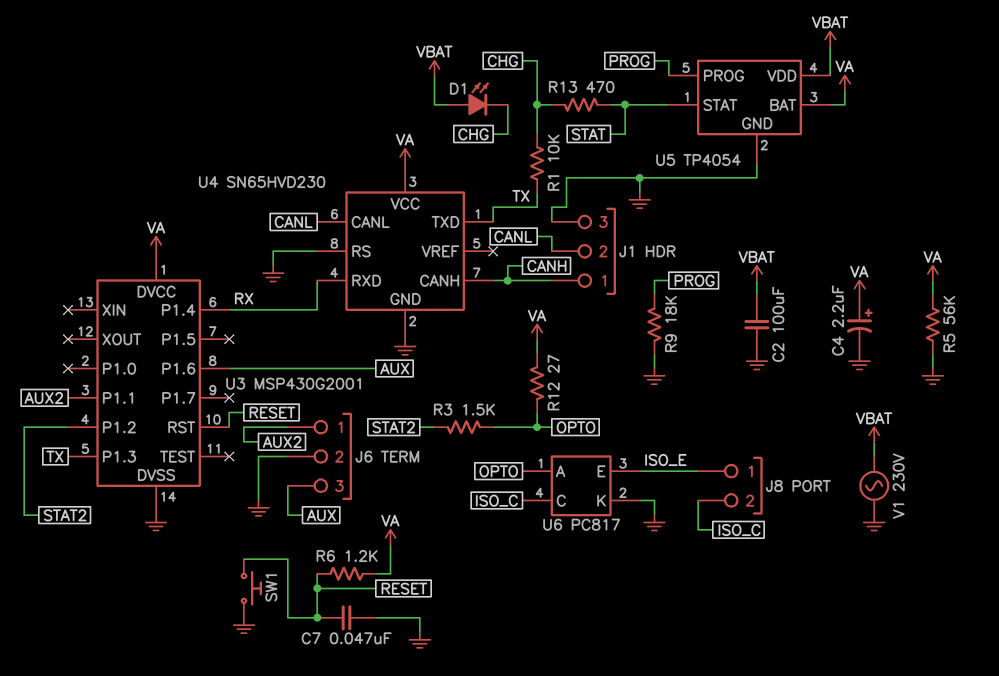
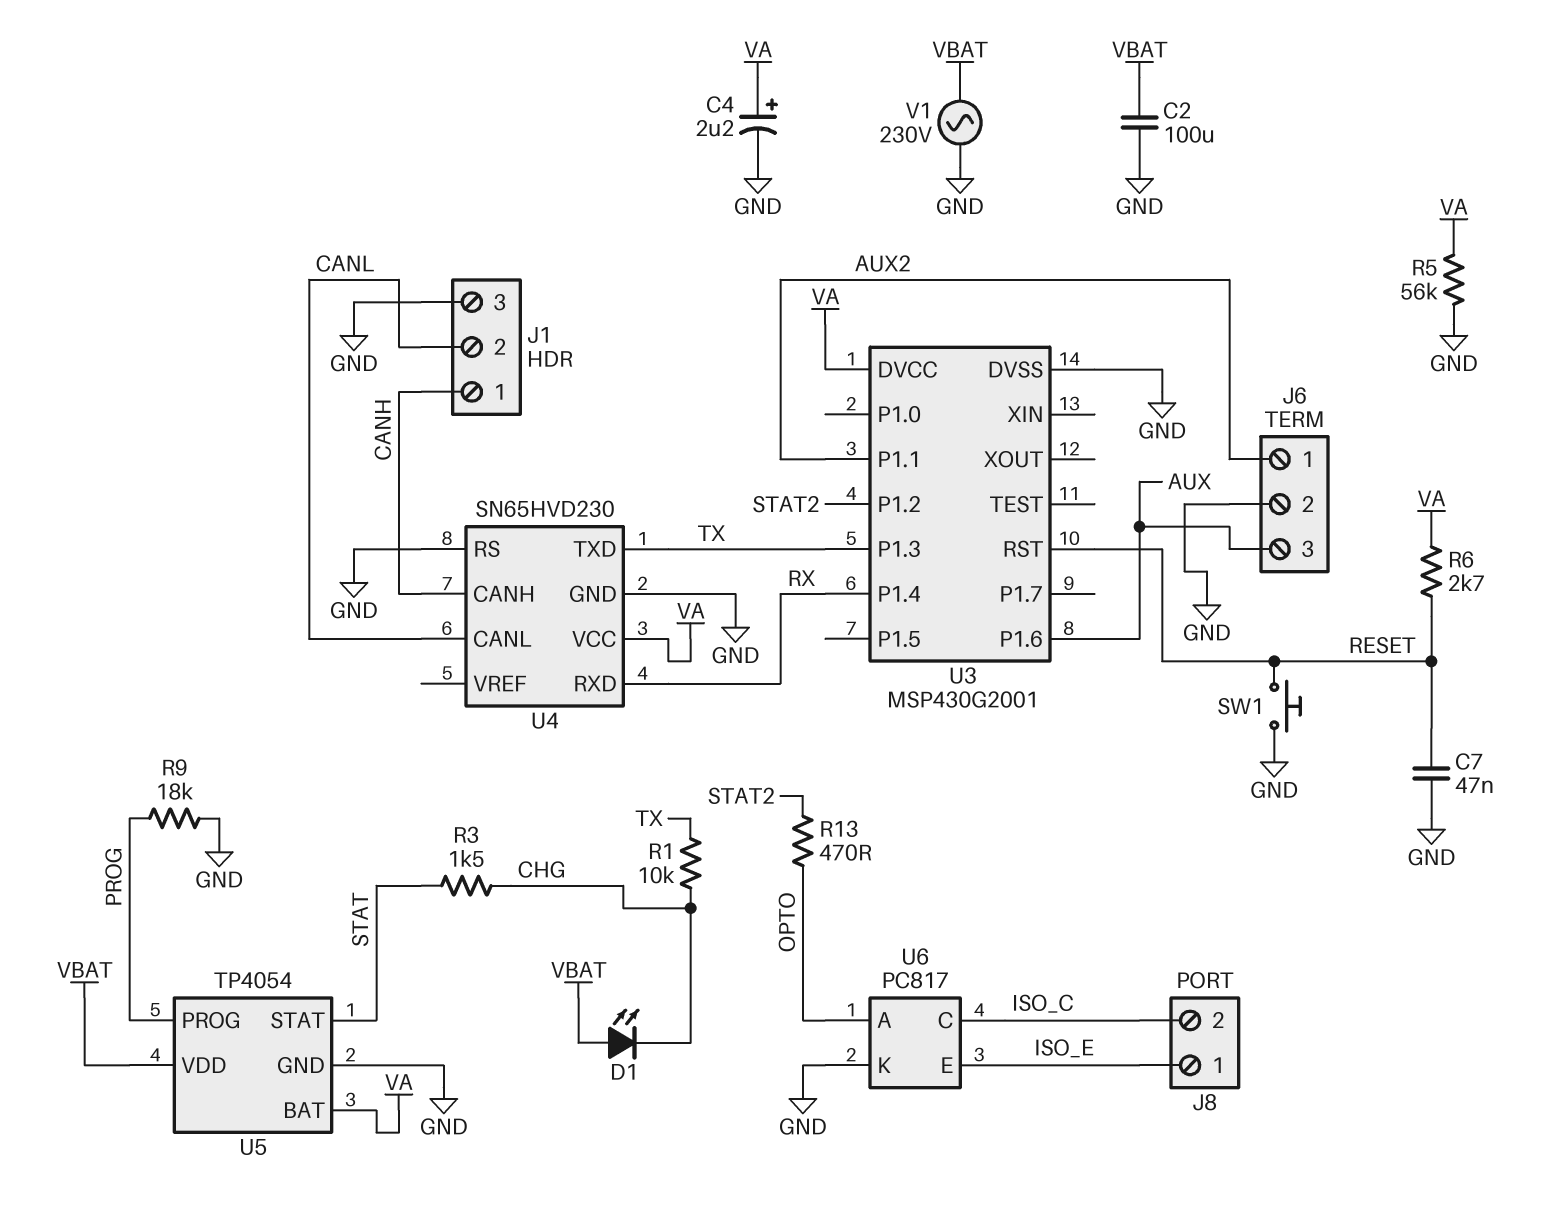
R3: 1.5k (OPTO, STAT2) -> 1.5k (CHG, STAT)
R6: 1.2k (RESET, VA) -> 2.7k (RESET, VA)
R12: 27 (OPTO, VA) -> none
R13: 470 (CHG, STAT) -> 470 (OPTO, STAT2)

